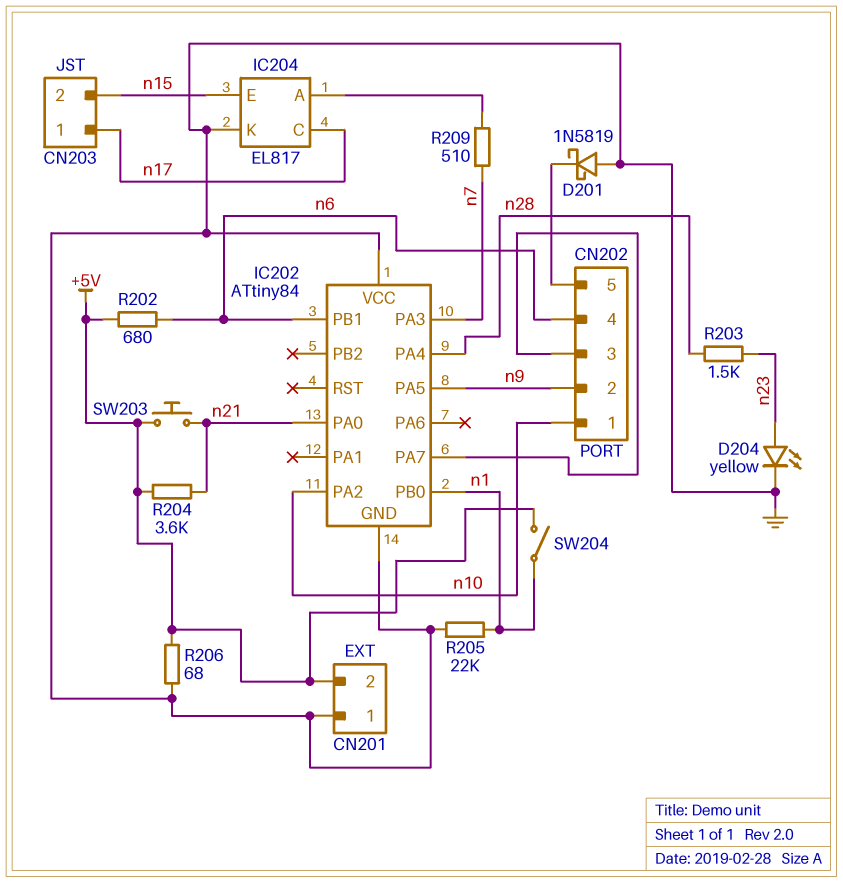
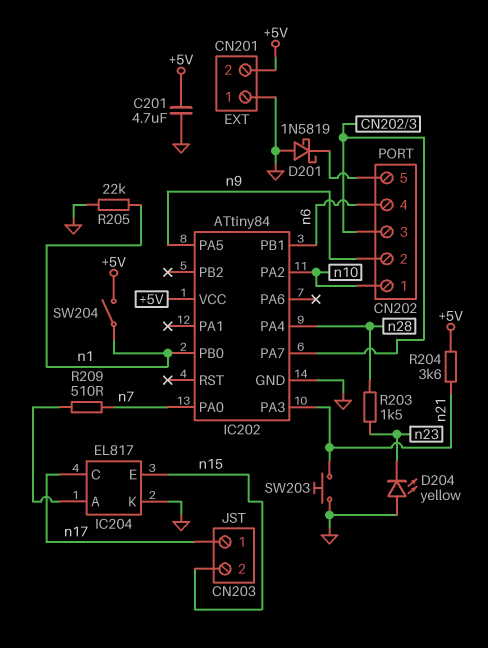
C201: none -> 4.7uF (+5V, GND)
D204: LED yellow (A n23, K GND) -> LED yellow (A GND, K n23)
IC202 pin PA0: n21 -> n7
IC202 pin PA3: n7 -> n21
IC202 pin VCC: GND -> +5V
R202: 680 (+5V, n6) -> none
R206: 68 (+5V, GND) -> none
SW203: button (+5V, n21) -> button (GND, n21)

